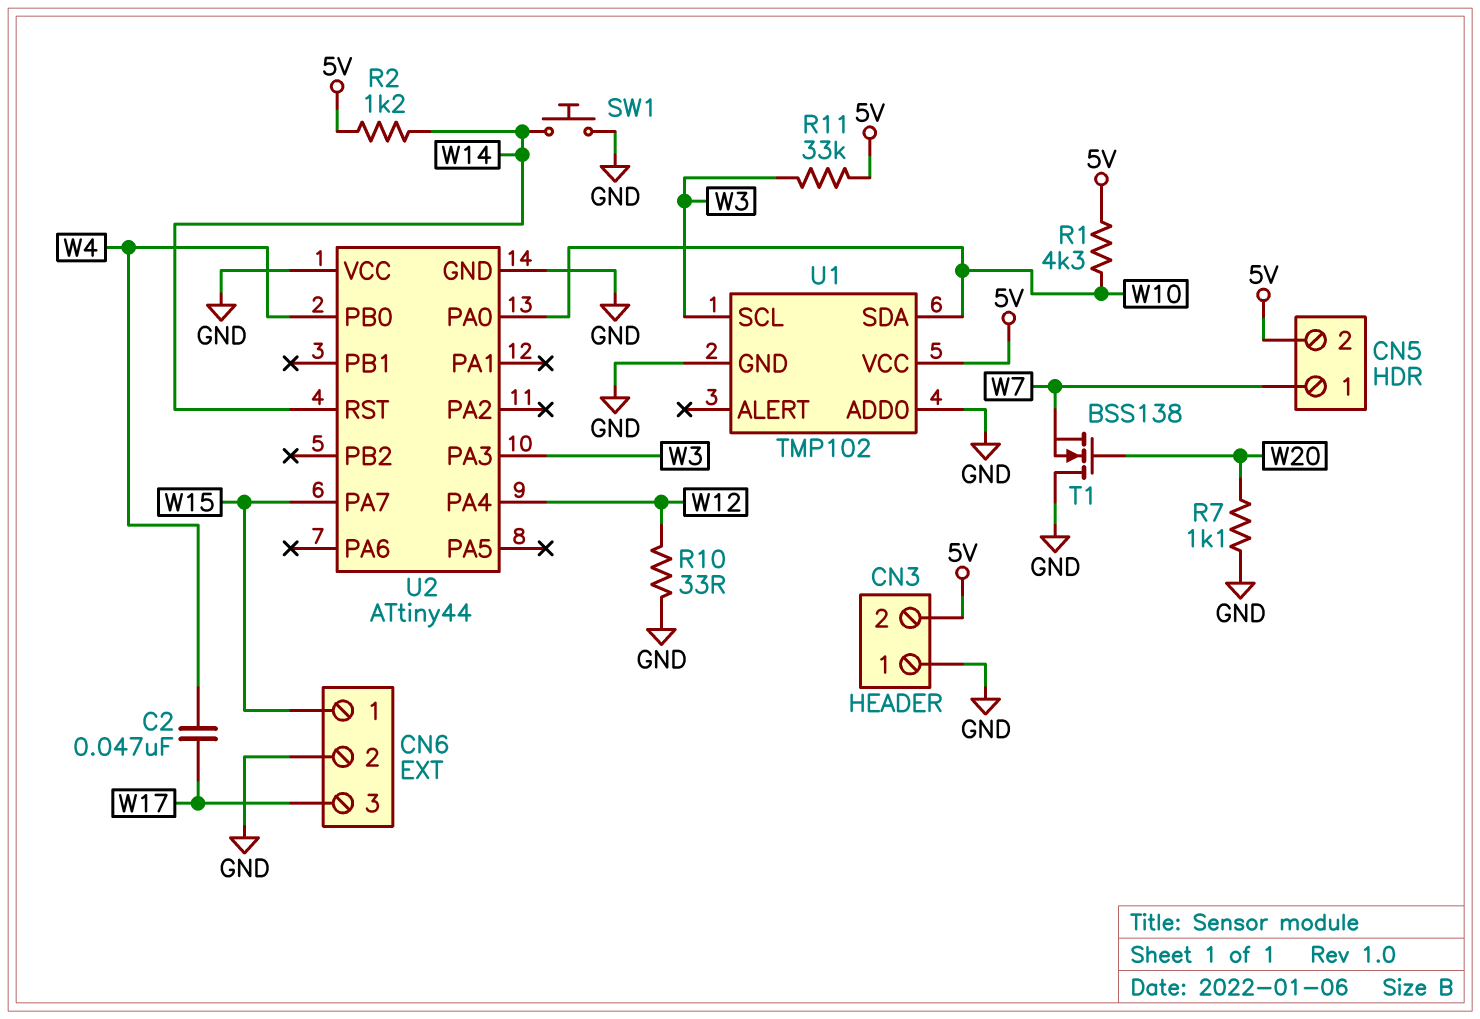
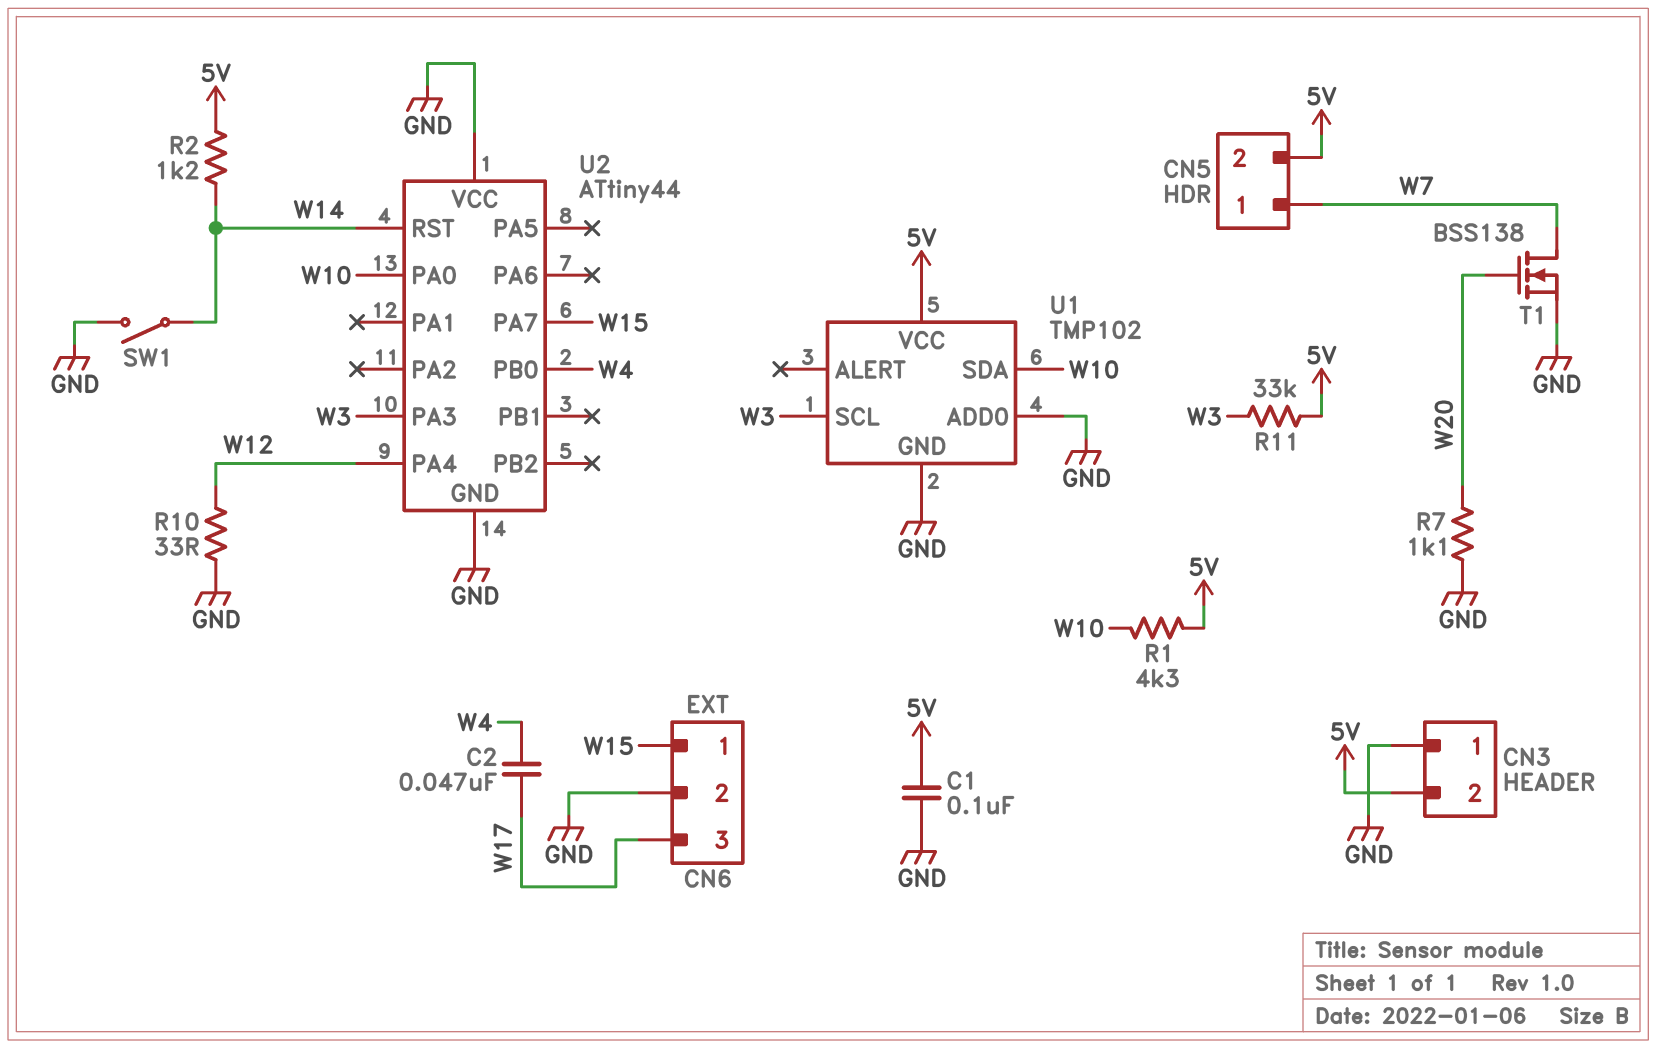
C1: none -> 100nF (5V, GND)
SW1: button (GND, W14) -> switch (GND, W14)
T1: NMOS BSS138 (G W20, D GND, S W7) -> NMOS BSS138 (G W20, D W7, S GND)

